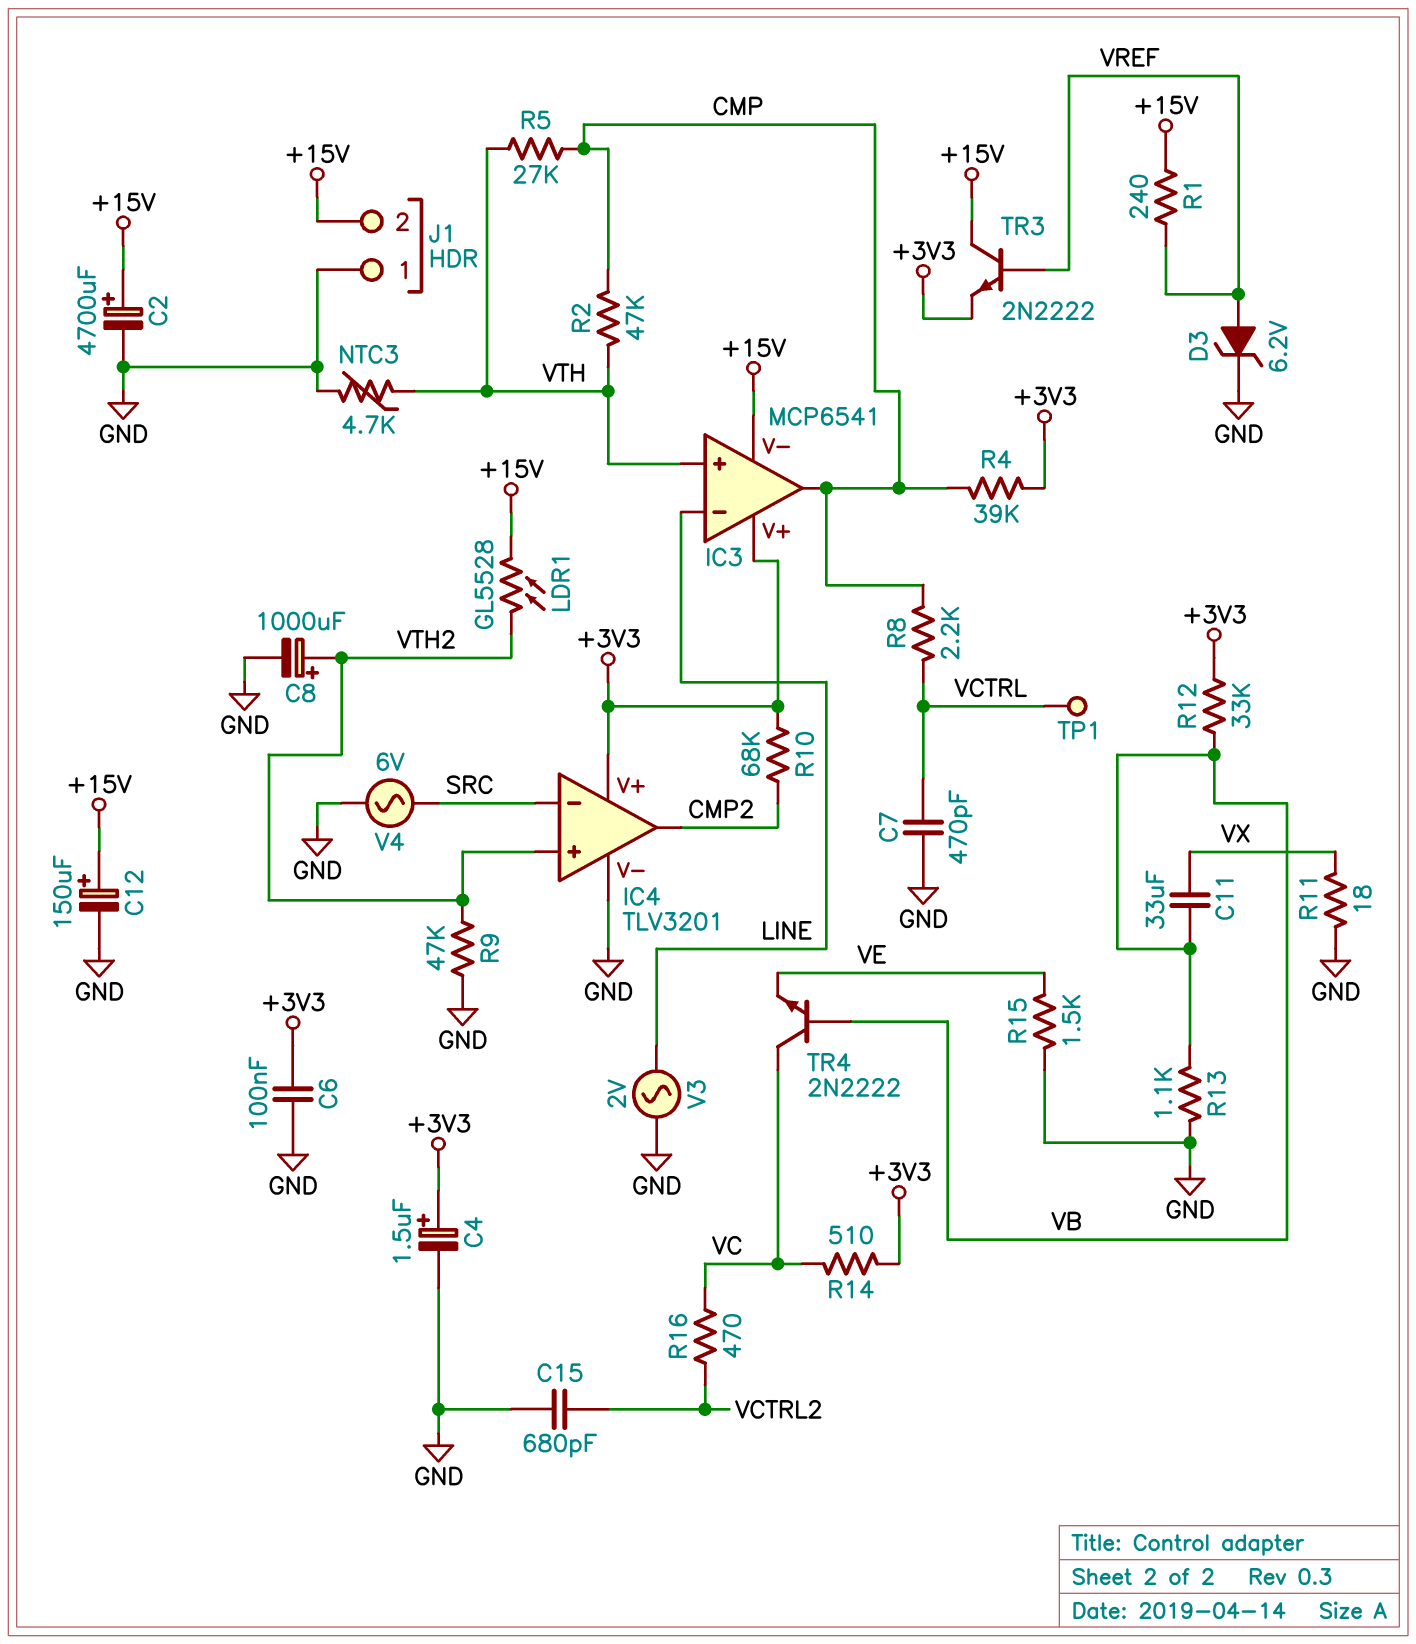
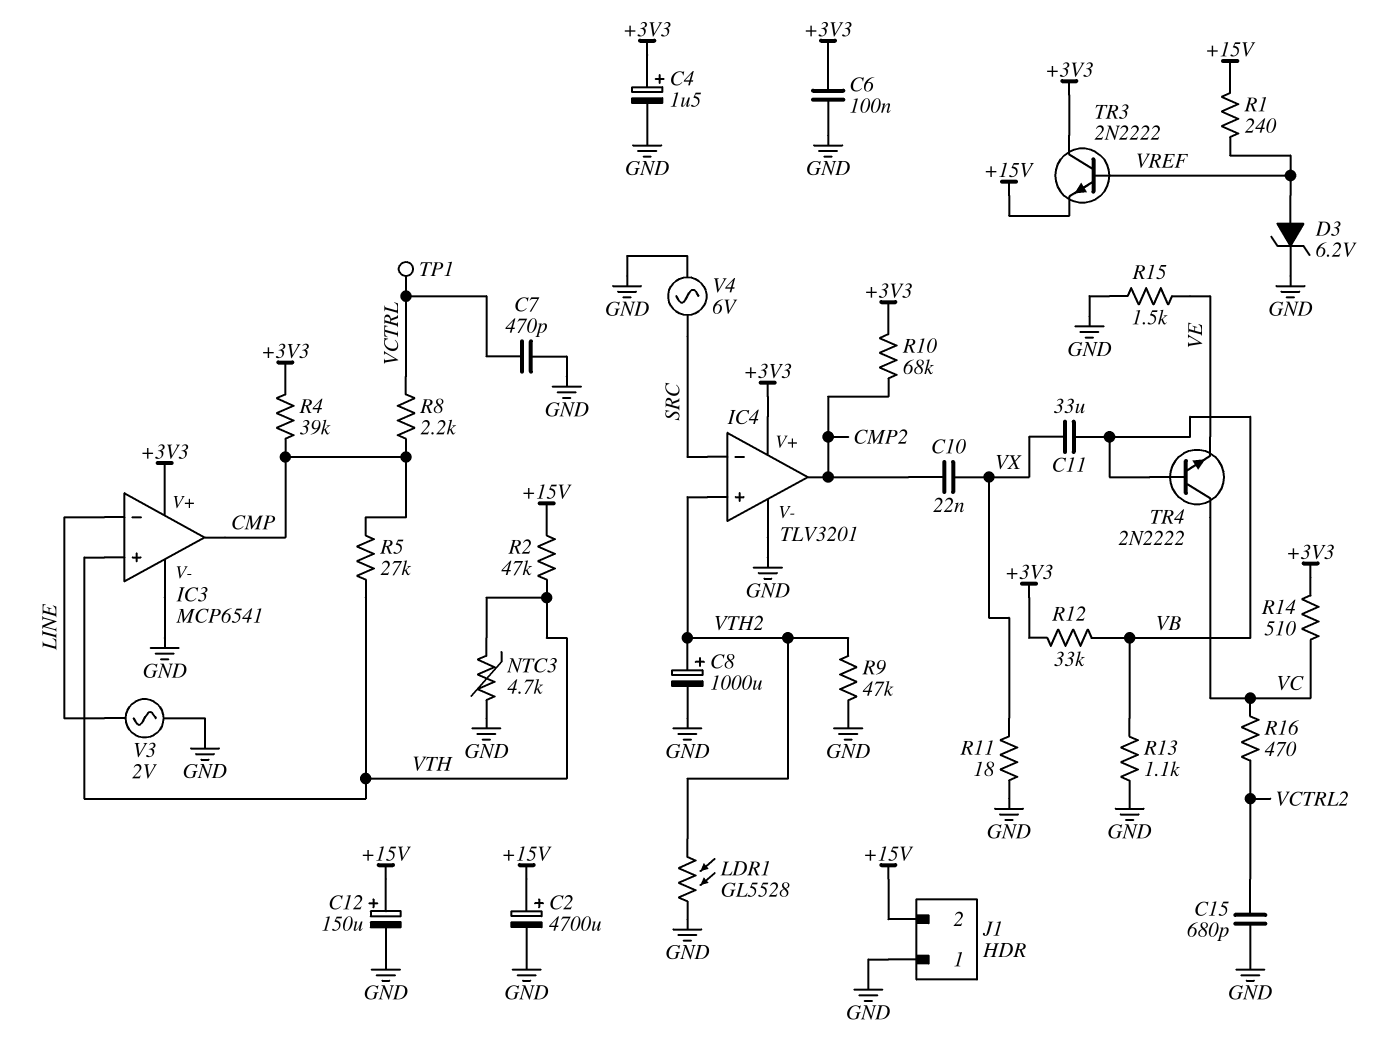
C10: none -> 22nF (CMP2, VX)
IC3 pin V-: +15V -> GND
LDR1: GL5528 (+15V, VTH2) -> GL5528 (GND, VTH2)
R2: 47k (CMP, VTH) -> 47k (+15V, VTH)
TR3: NPN 2N2222 (B VREF, C +15V, E +3V3) -> NPN 2N2222 (B VREF, C +3V3, E +15V)

